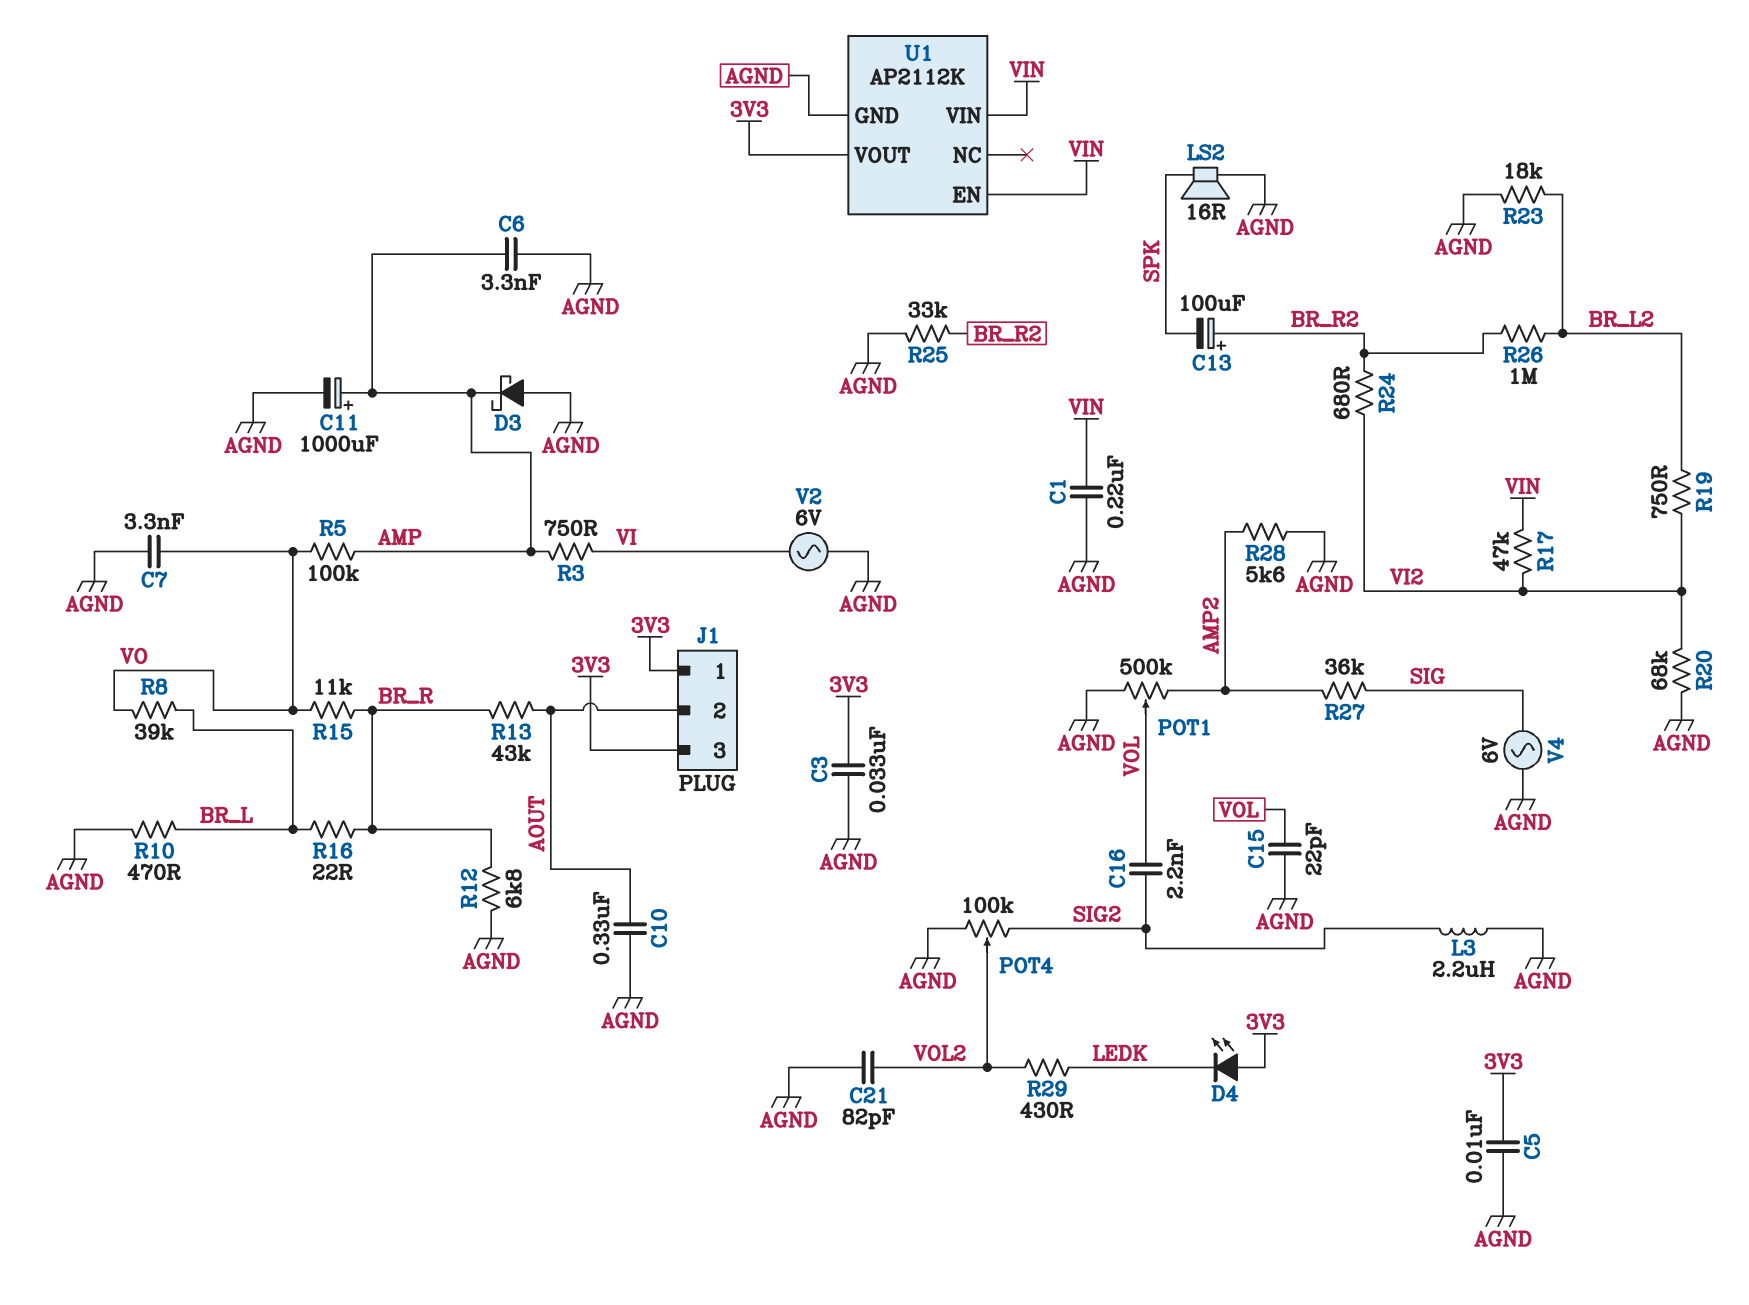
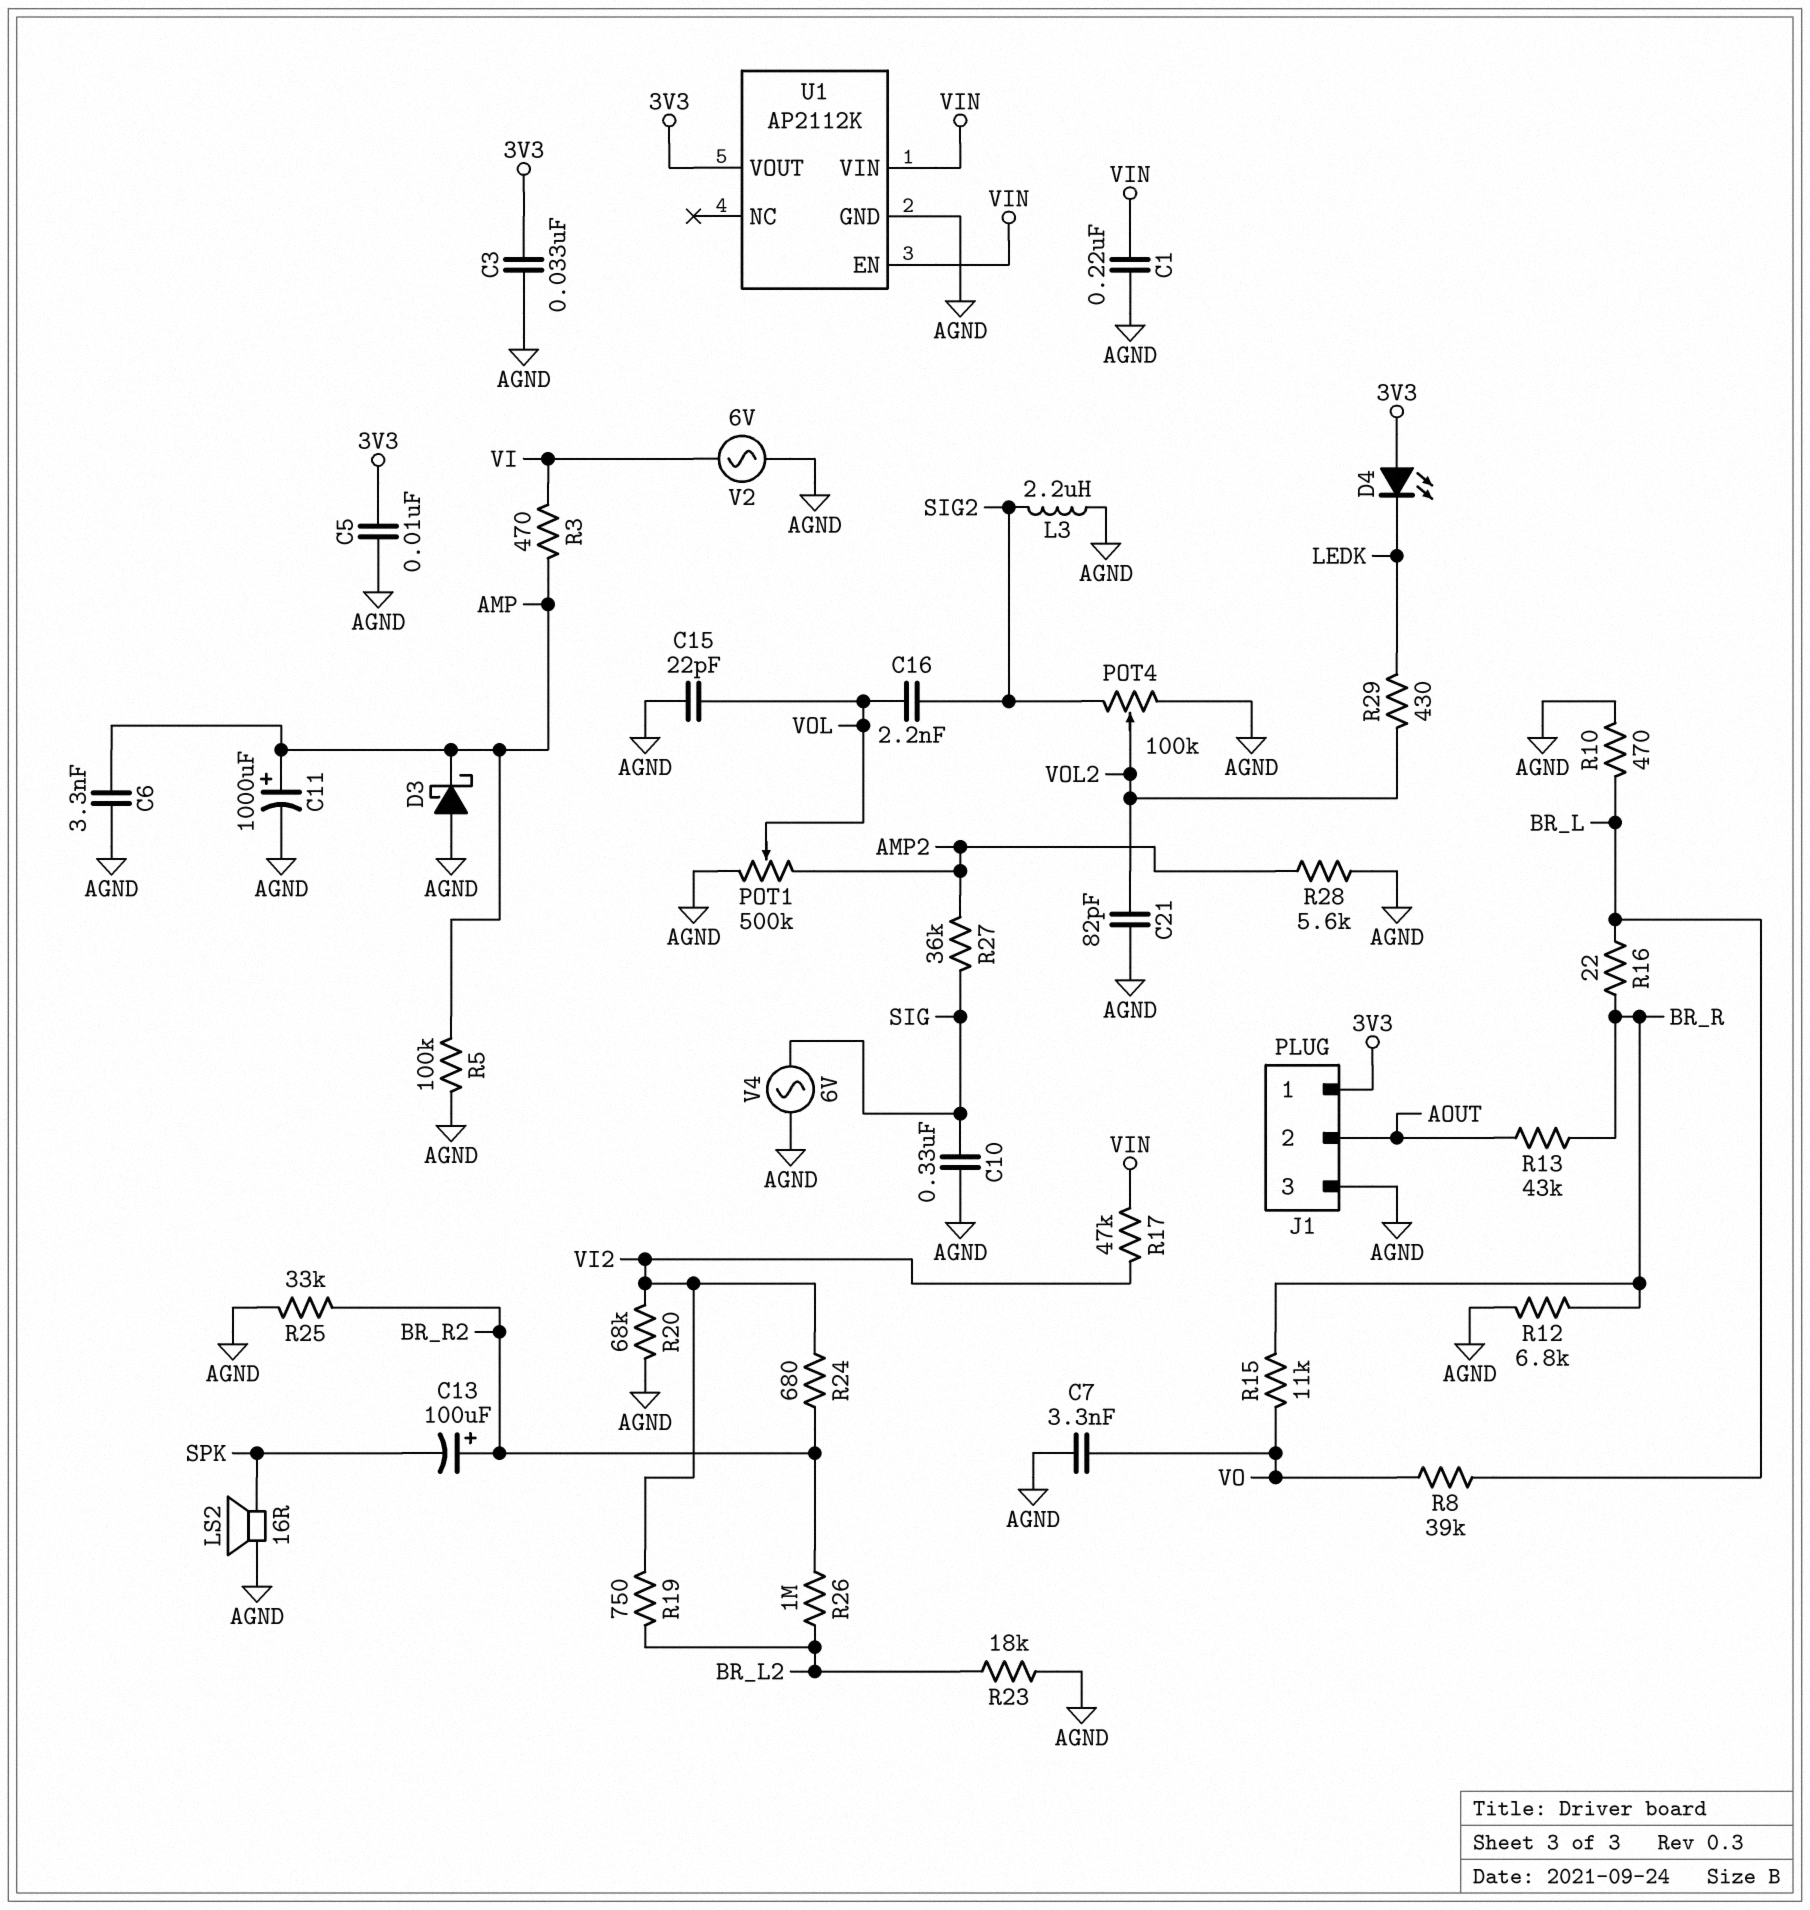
C10: 330nF (AGND, AOUT) -> 330nF (AGND, SIG)
J1 pin 3: 3V3 -> AGND
R3: 750 (AMP, VI) -> 470 (AMP, VI)
R5: 100k (AMP, VO) -> 100k (AGND, AMP)

